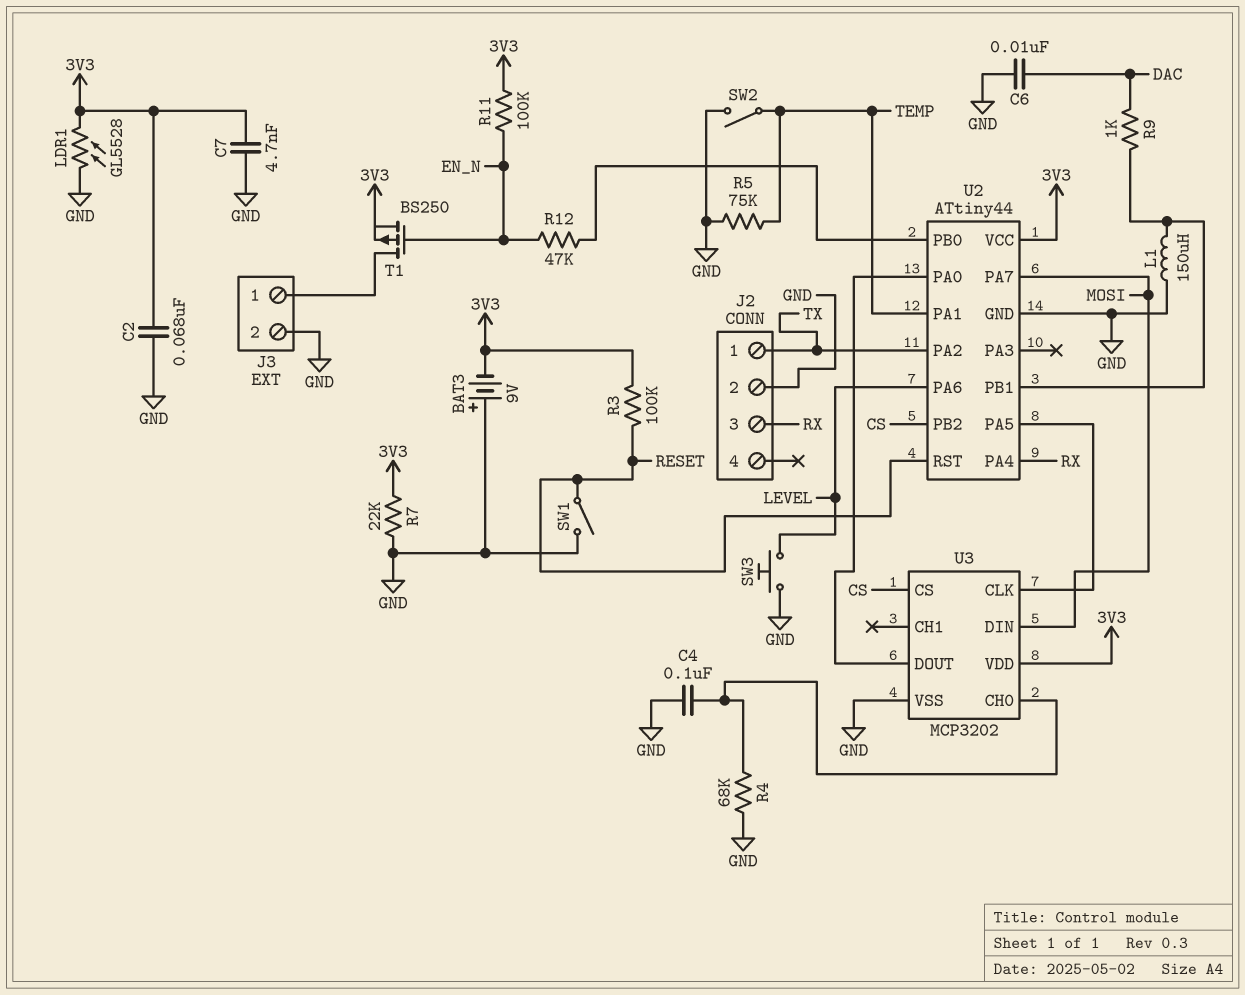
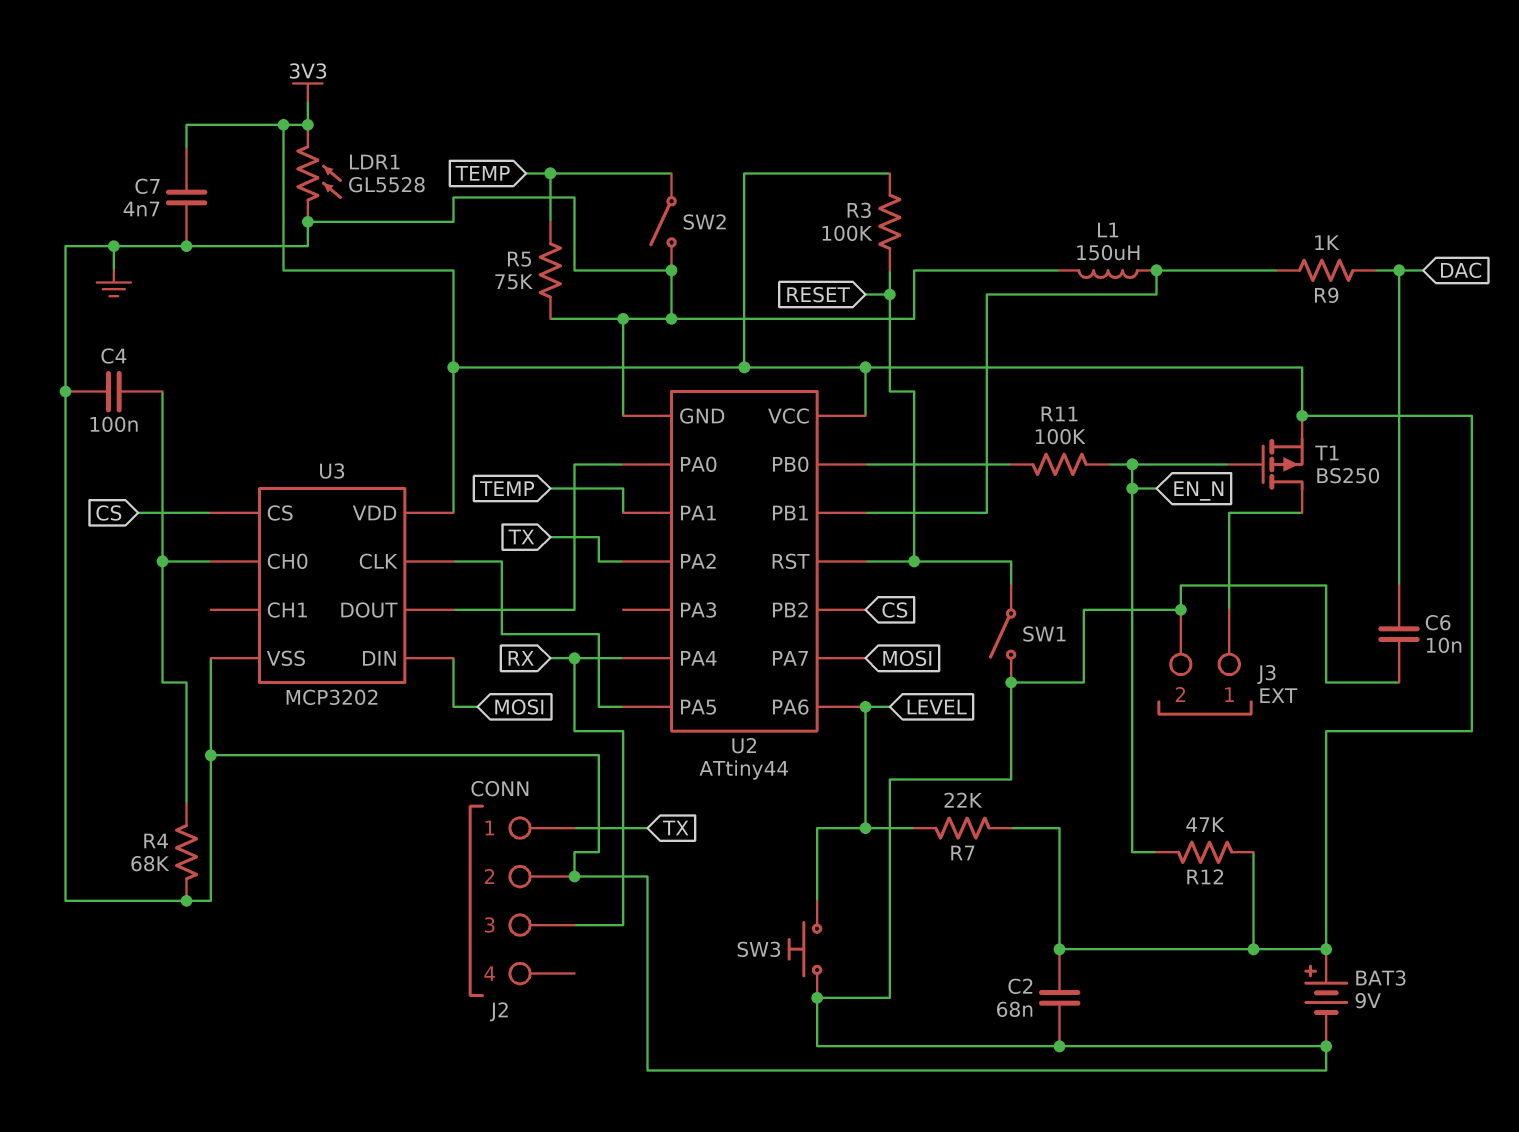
BAT3: 9V (plus GND, minus 3V3) -> 9V (plus 3V3, minus GND)
R7: 22k (3V3, GND) -> 22k (3V3, LEVEL)
R11: 100k (3V3, EN_N) -> 100k (EN_N, U2/PB0)
R12: 47k (EN_N, U2/PB0) -> 47k (3V3, EN_N)

